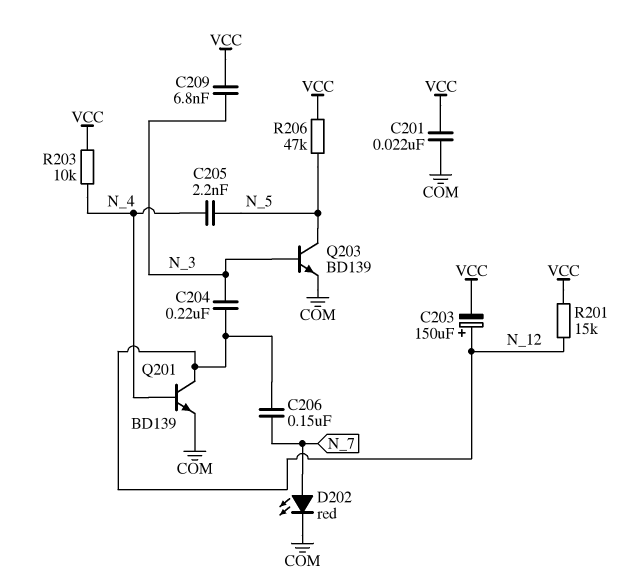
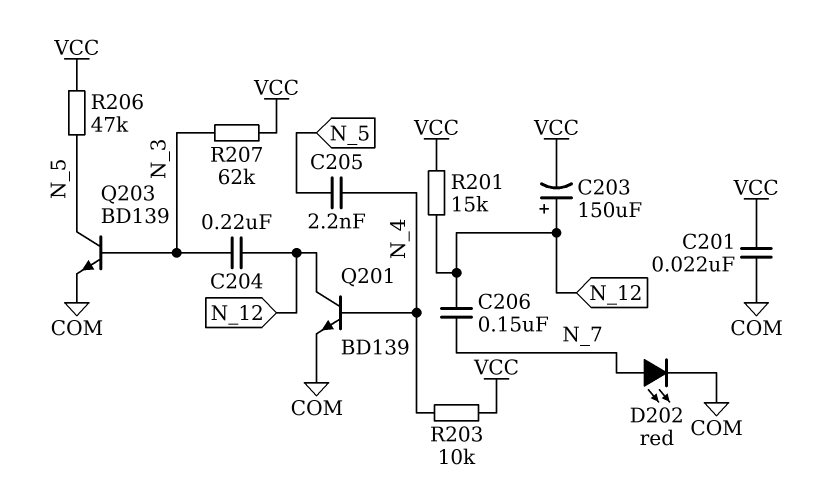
C209: 6.8nF (N_3, VCC) -> none
R207: none -> 62k (N_3, VCC)

